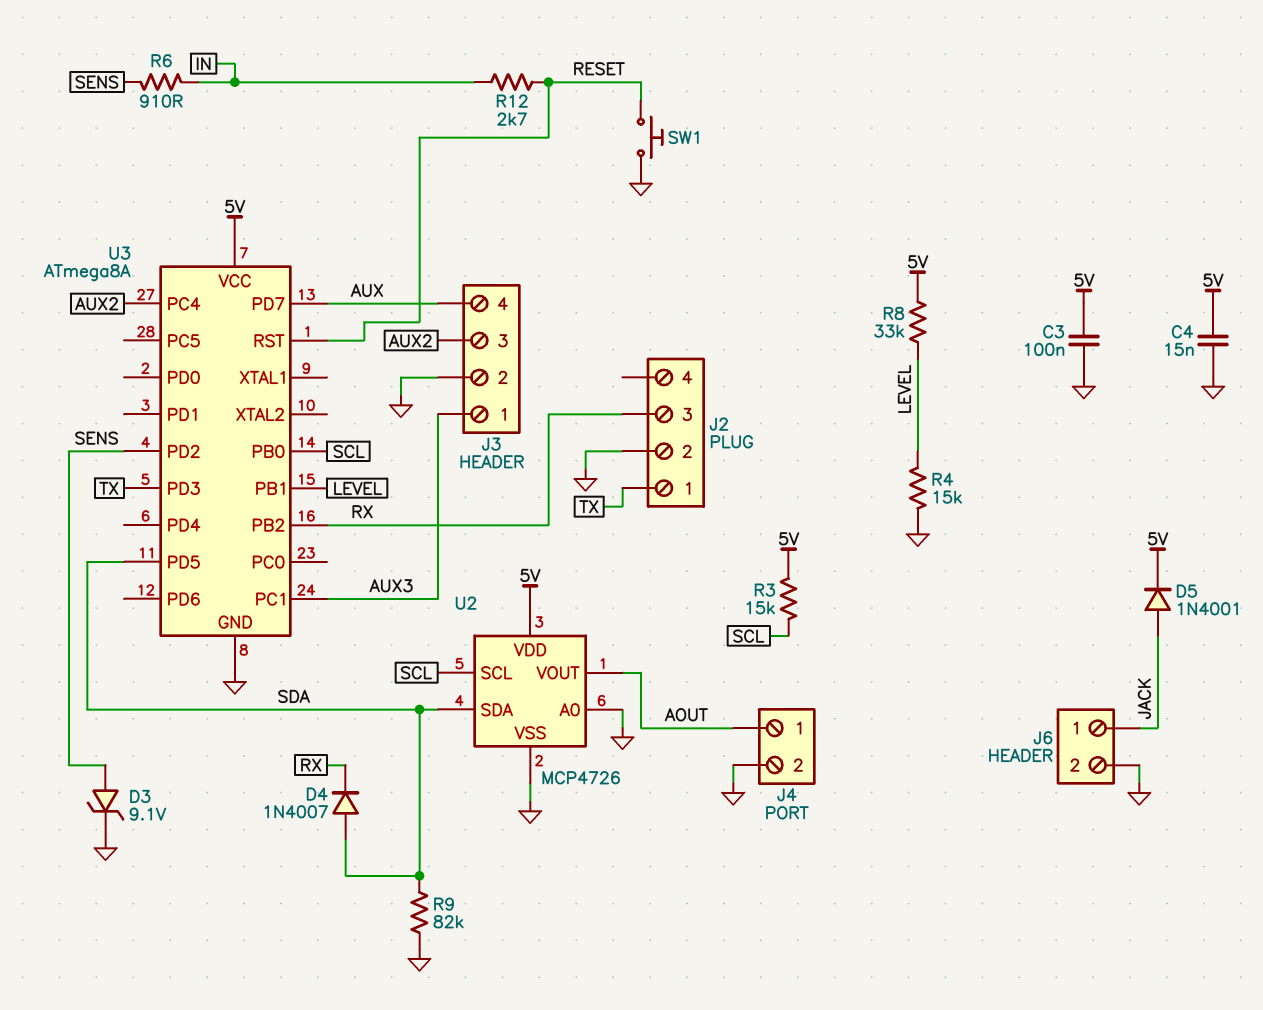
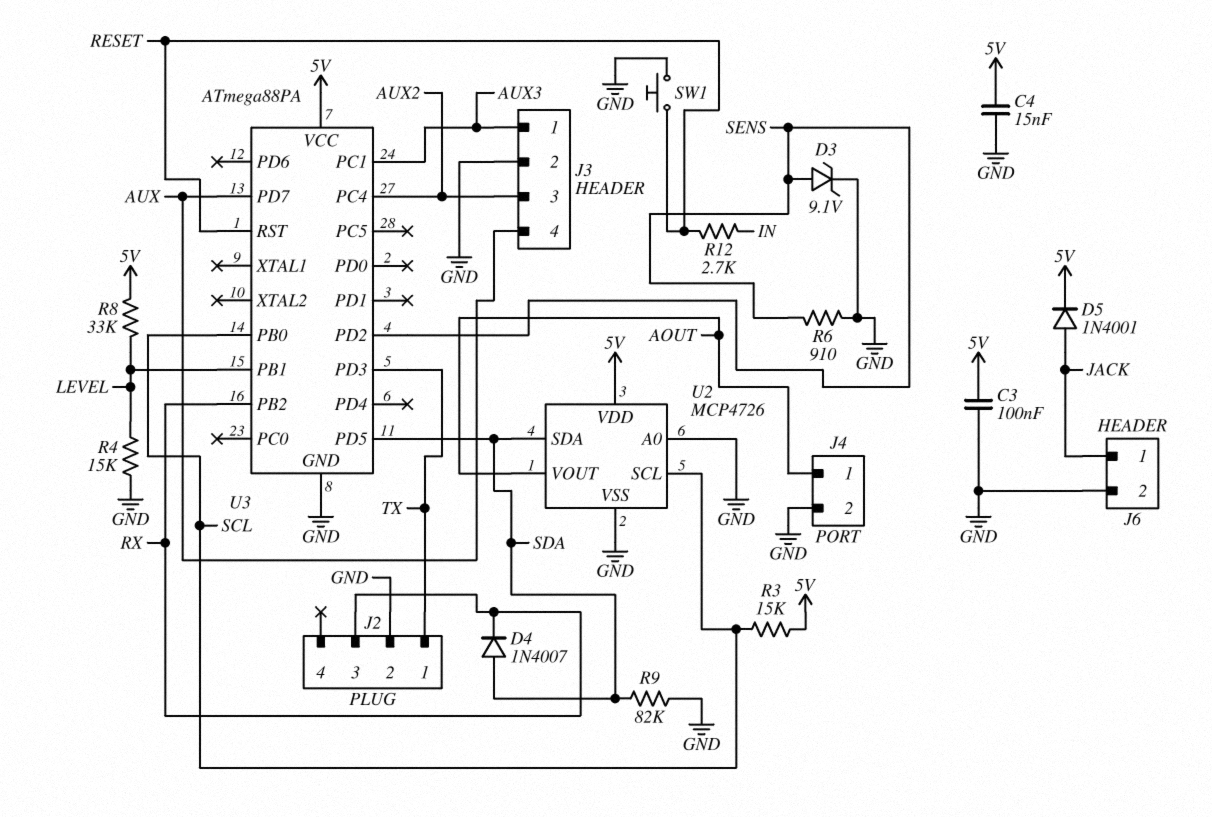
R6: 910 (IN, SENS) -> 910 (GND, SENS)
U3: ATmega8A -> ATmega88PA

